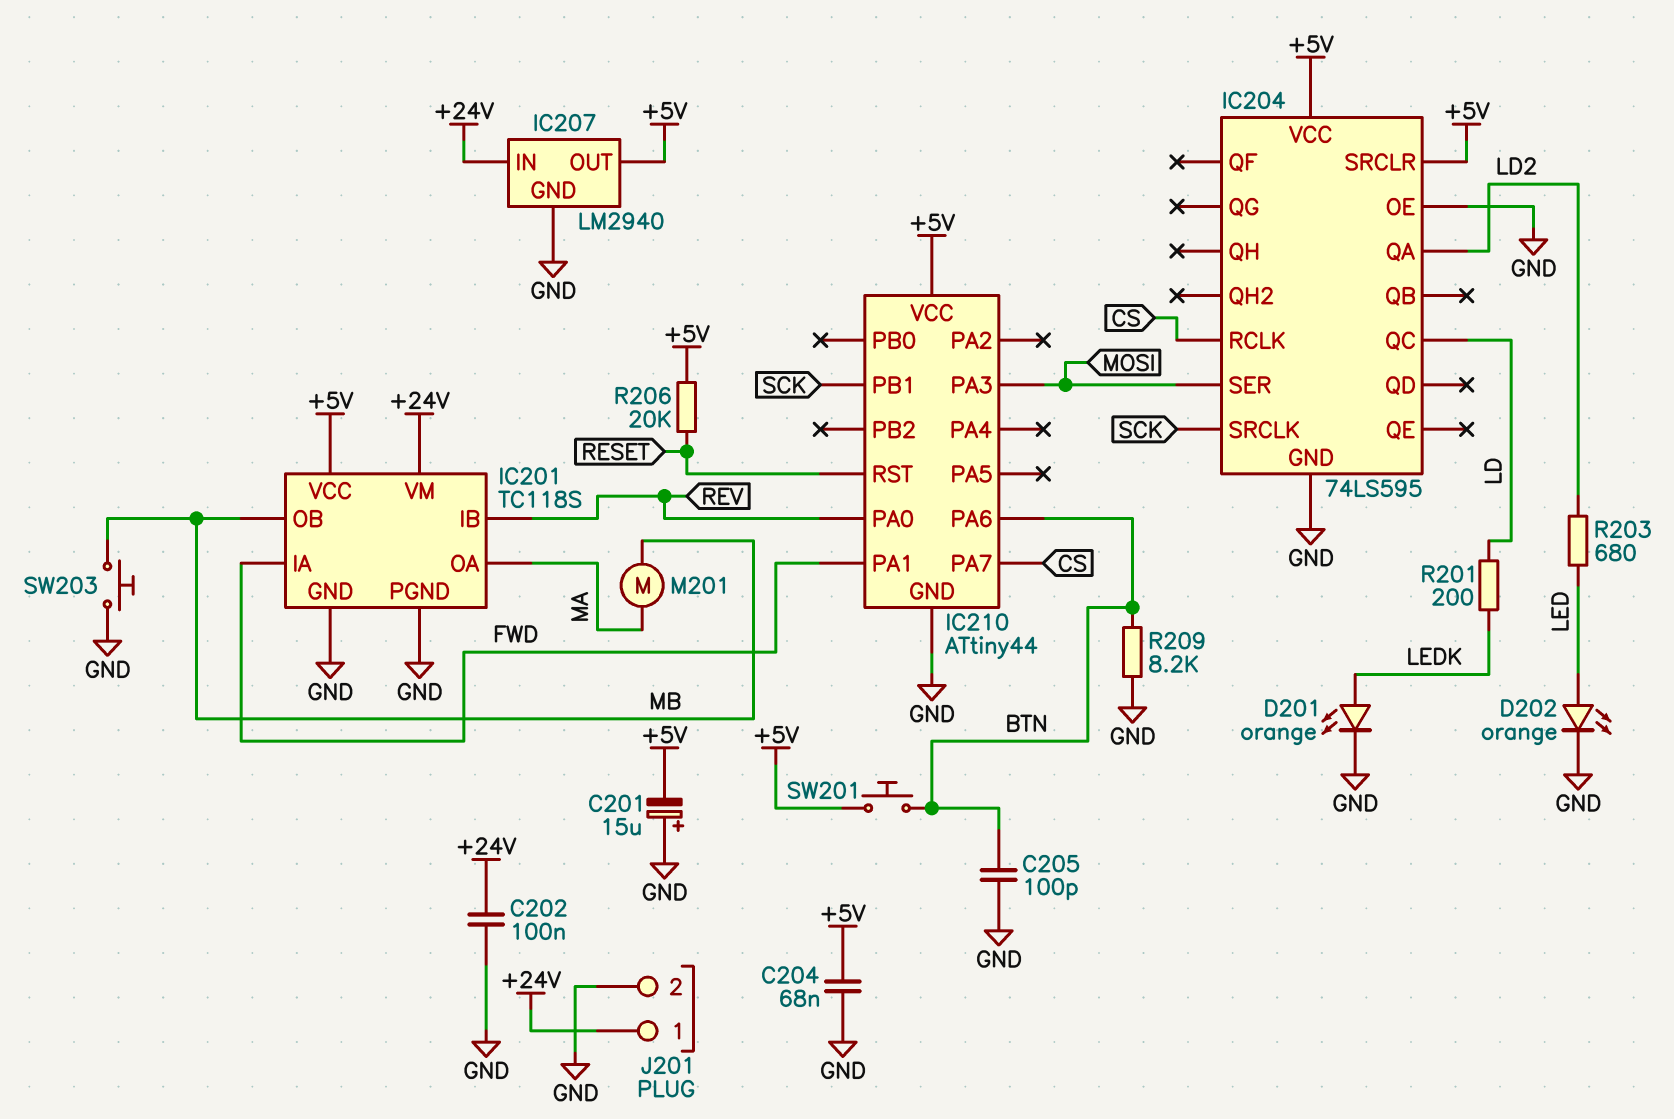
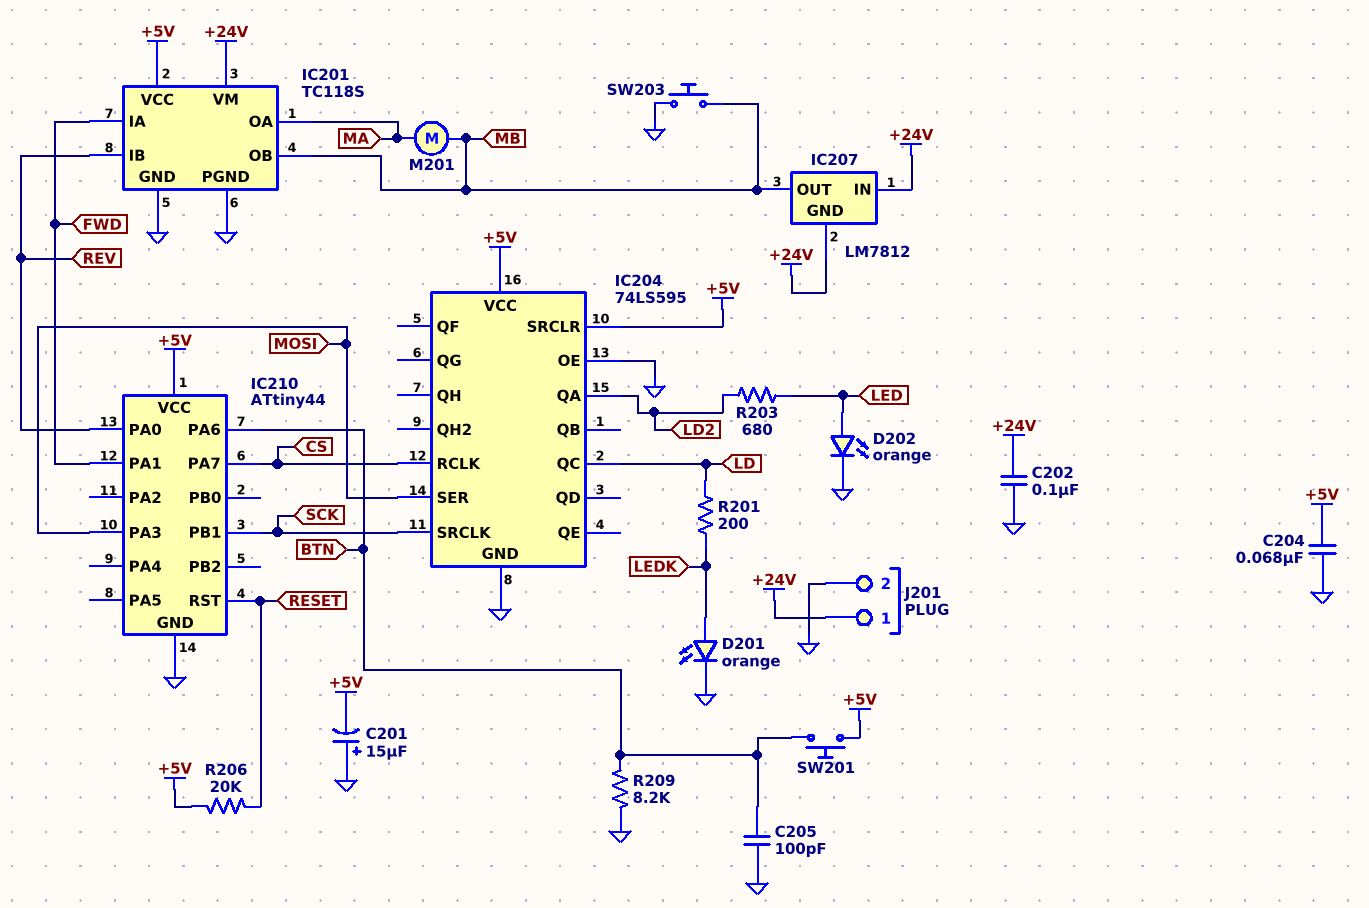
IC207: LM2940 -> LM7812
IC207 pin GND: GND -> +24V
IC207 pin OUT: +5V -> MB

